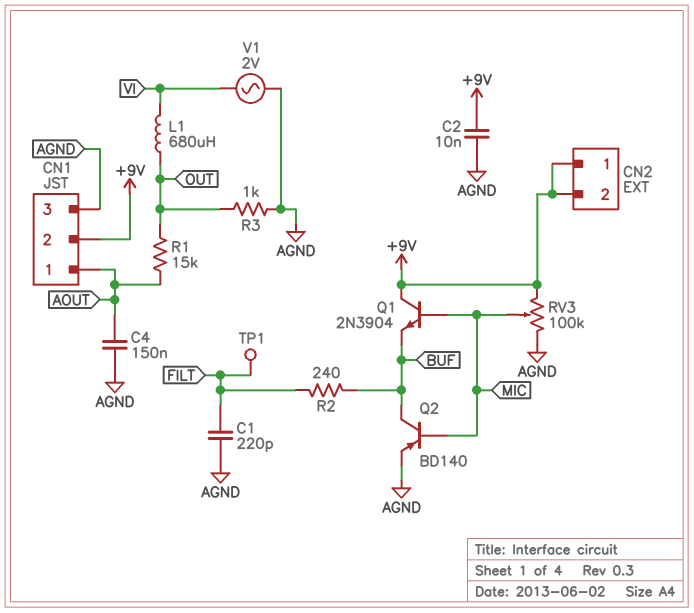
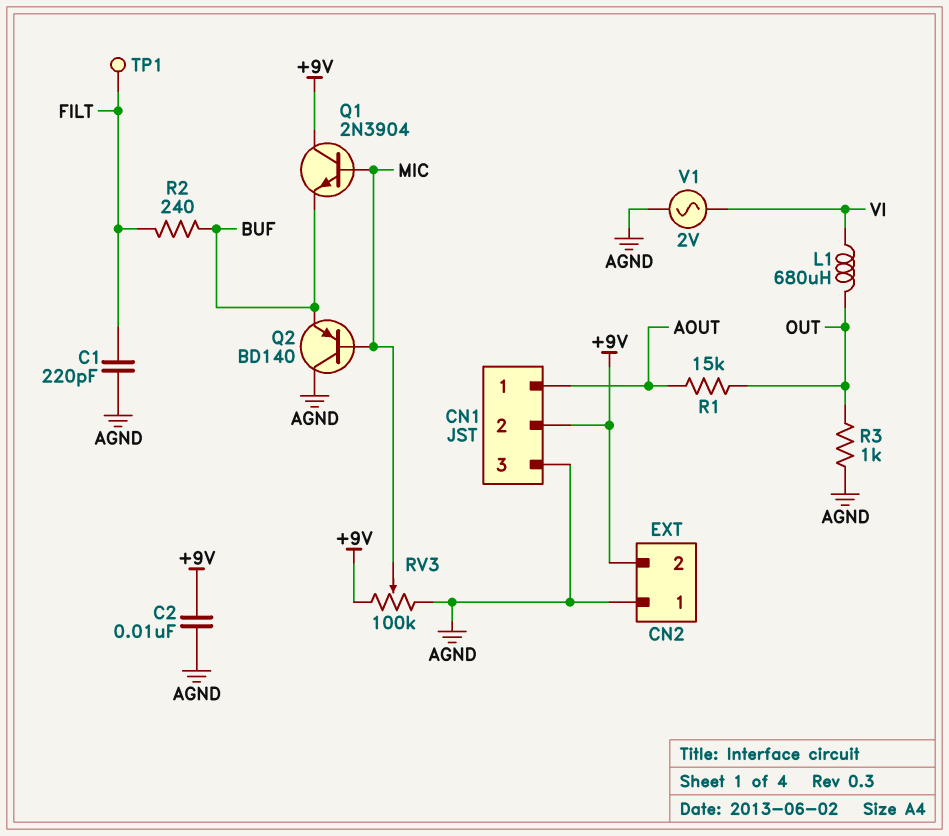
C4: 150nF (AGND, AOUT) -> none
CN2 pin 1: +9V -> AGND
Q2: PNP BD140 (B MIC, C BUF, E AGND) -> PNP BD140 (B MIC, C AGND, E BUF)

